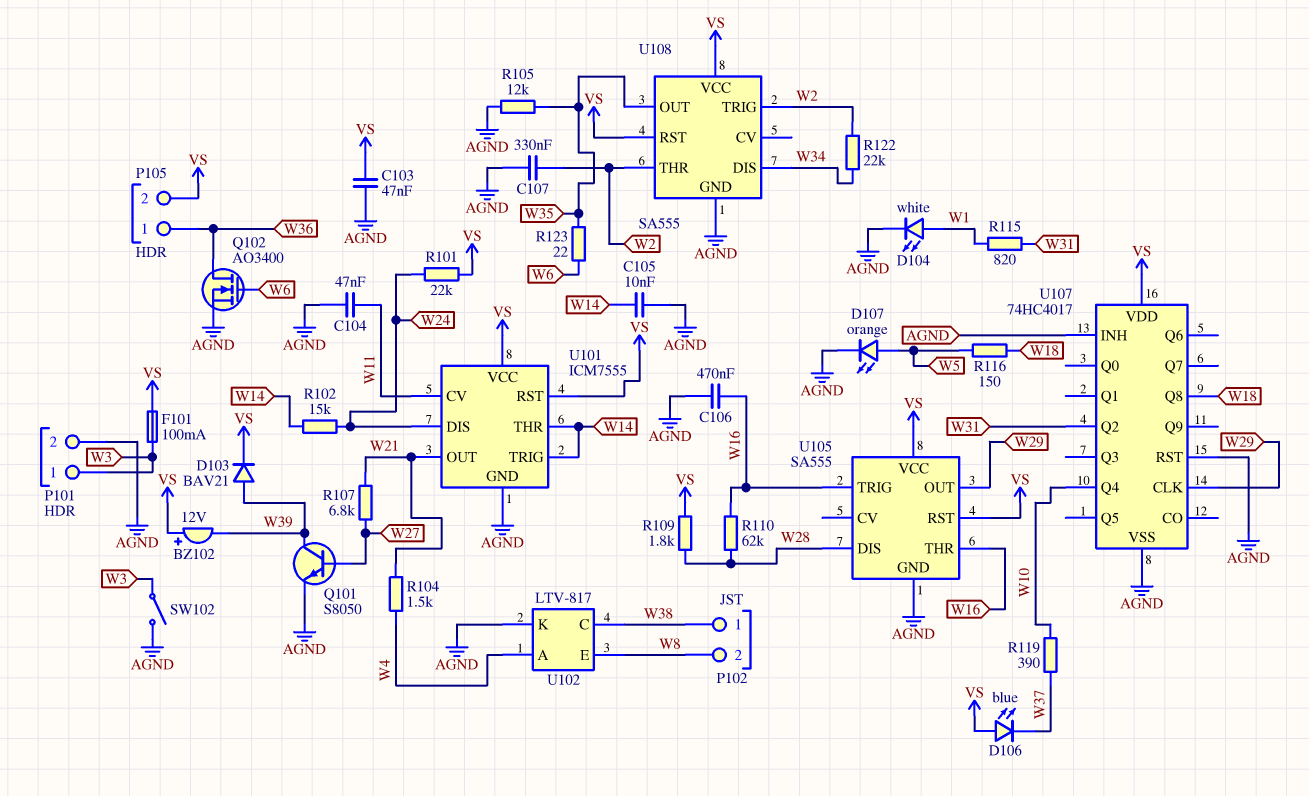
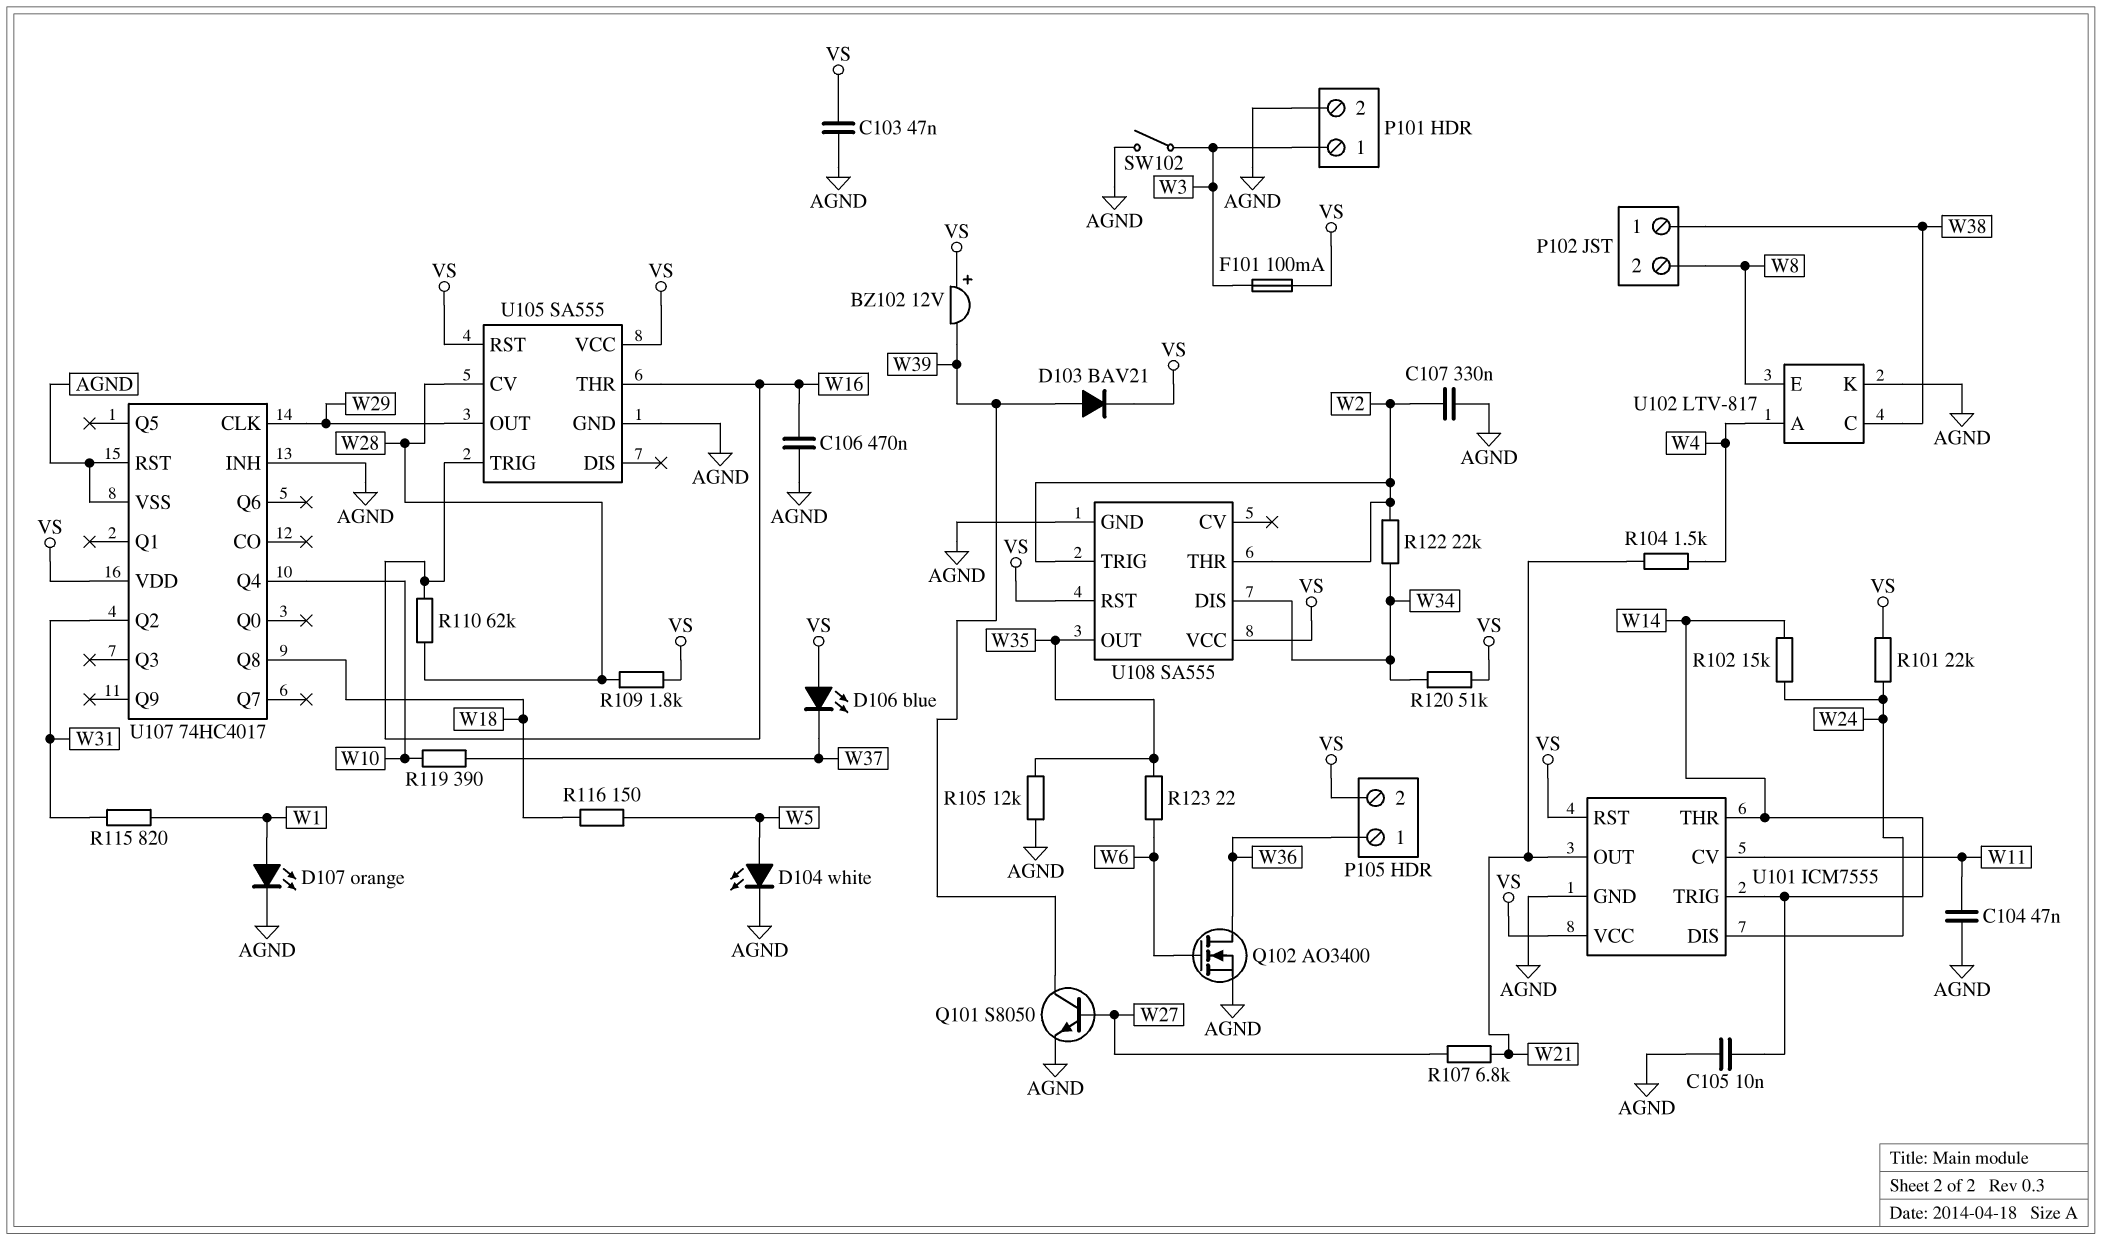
D104: LED white (A W1, K AGND) -> LED white (A W5, K AGND)
D107: LED orange (A W5, K AGND) -> LED orange (A W1, K AGND)
R120: none -> 51k (VS, W34)
U105 pin CV: none -> W28
U105 pin DIS: W28 -> none

